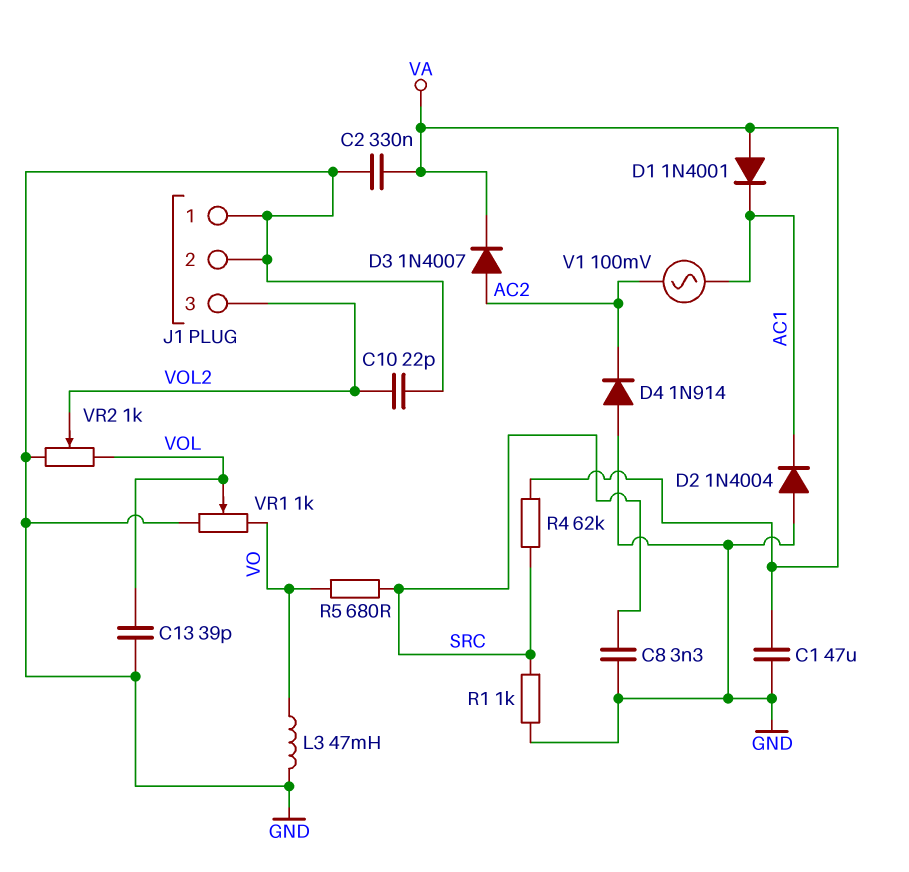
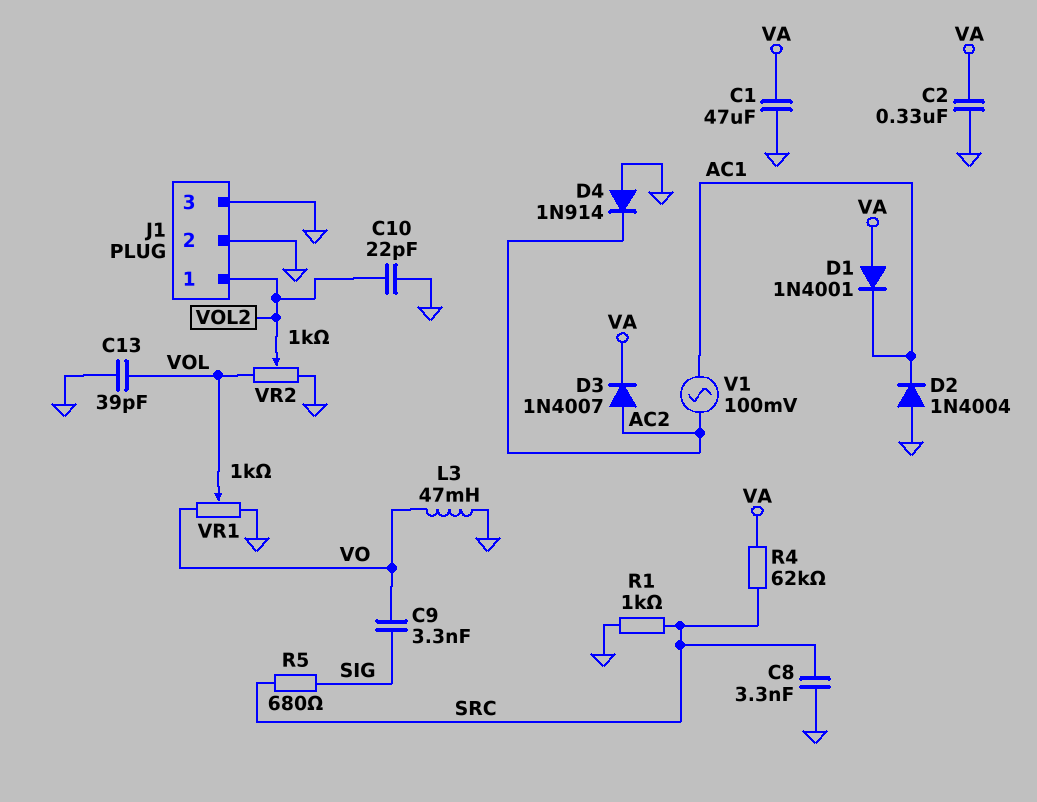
C9: none -> 3.3nF (SIG, VO)
J1 pin 1: GND -> VOL2
J1 pin 3: VOL2 -> GND
R5: 680 (SRC, VO) -> 680 (SIG, SRC)

